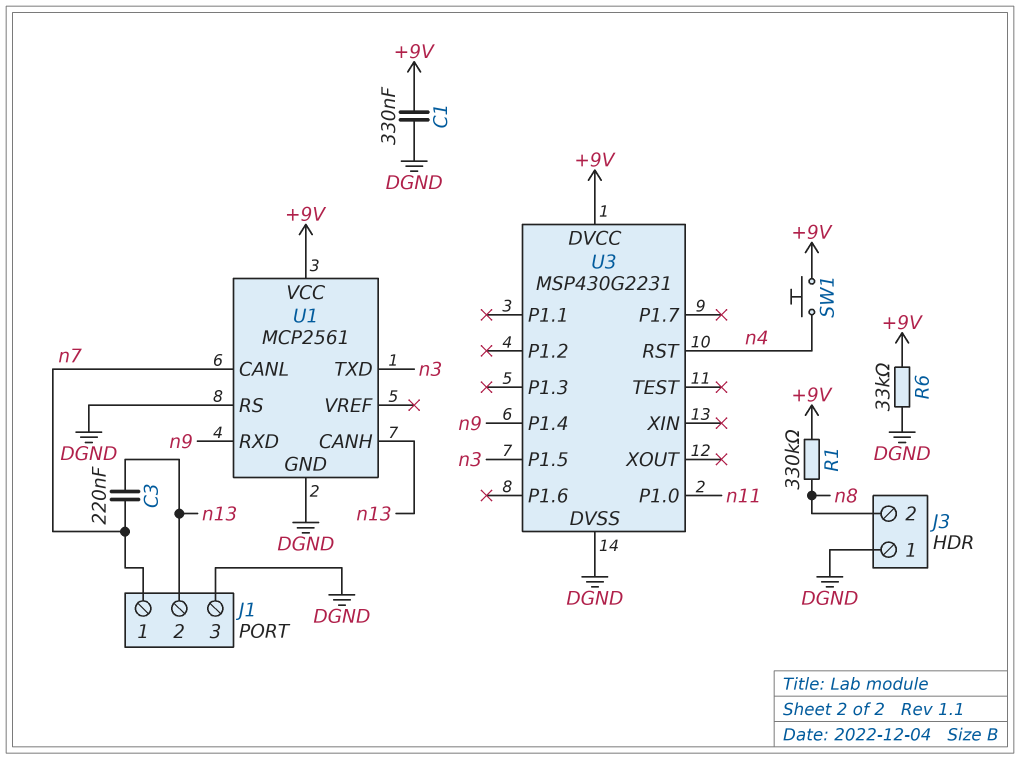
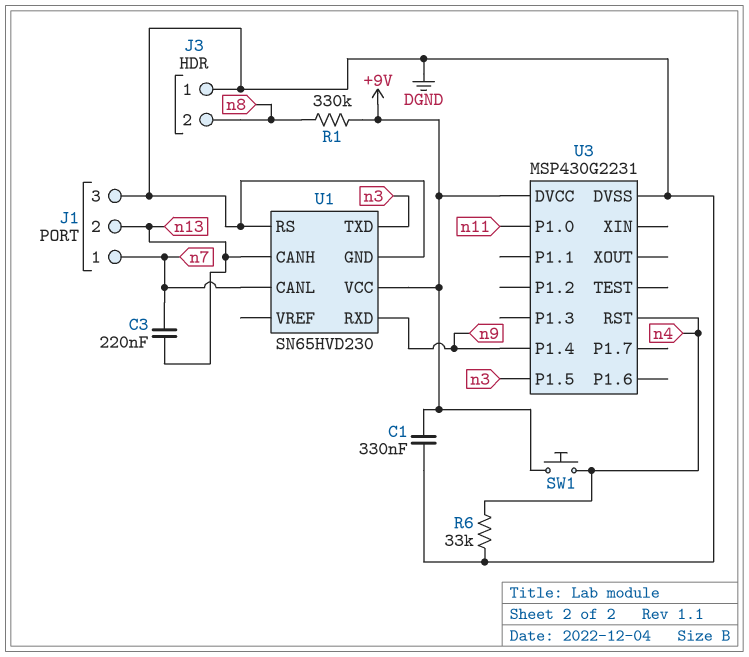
R6: 33k (+9V, DGND) -> 33k (DGND, n4)
U1: MCP2561 -> SN65HVD230

